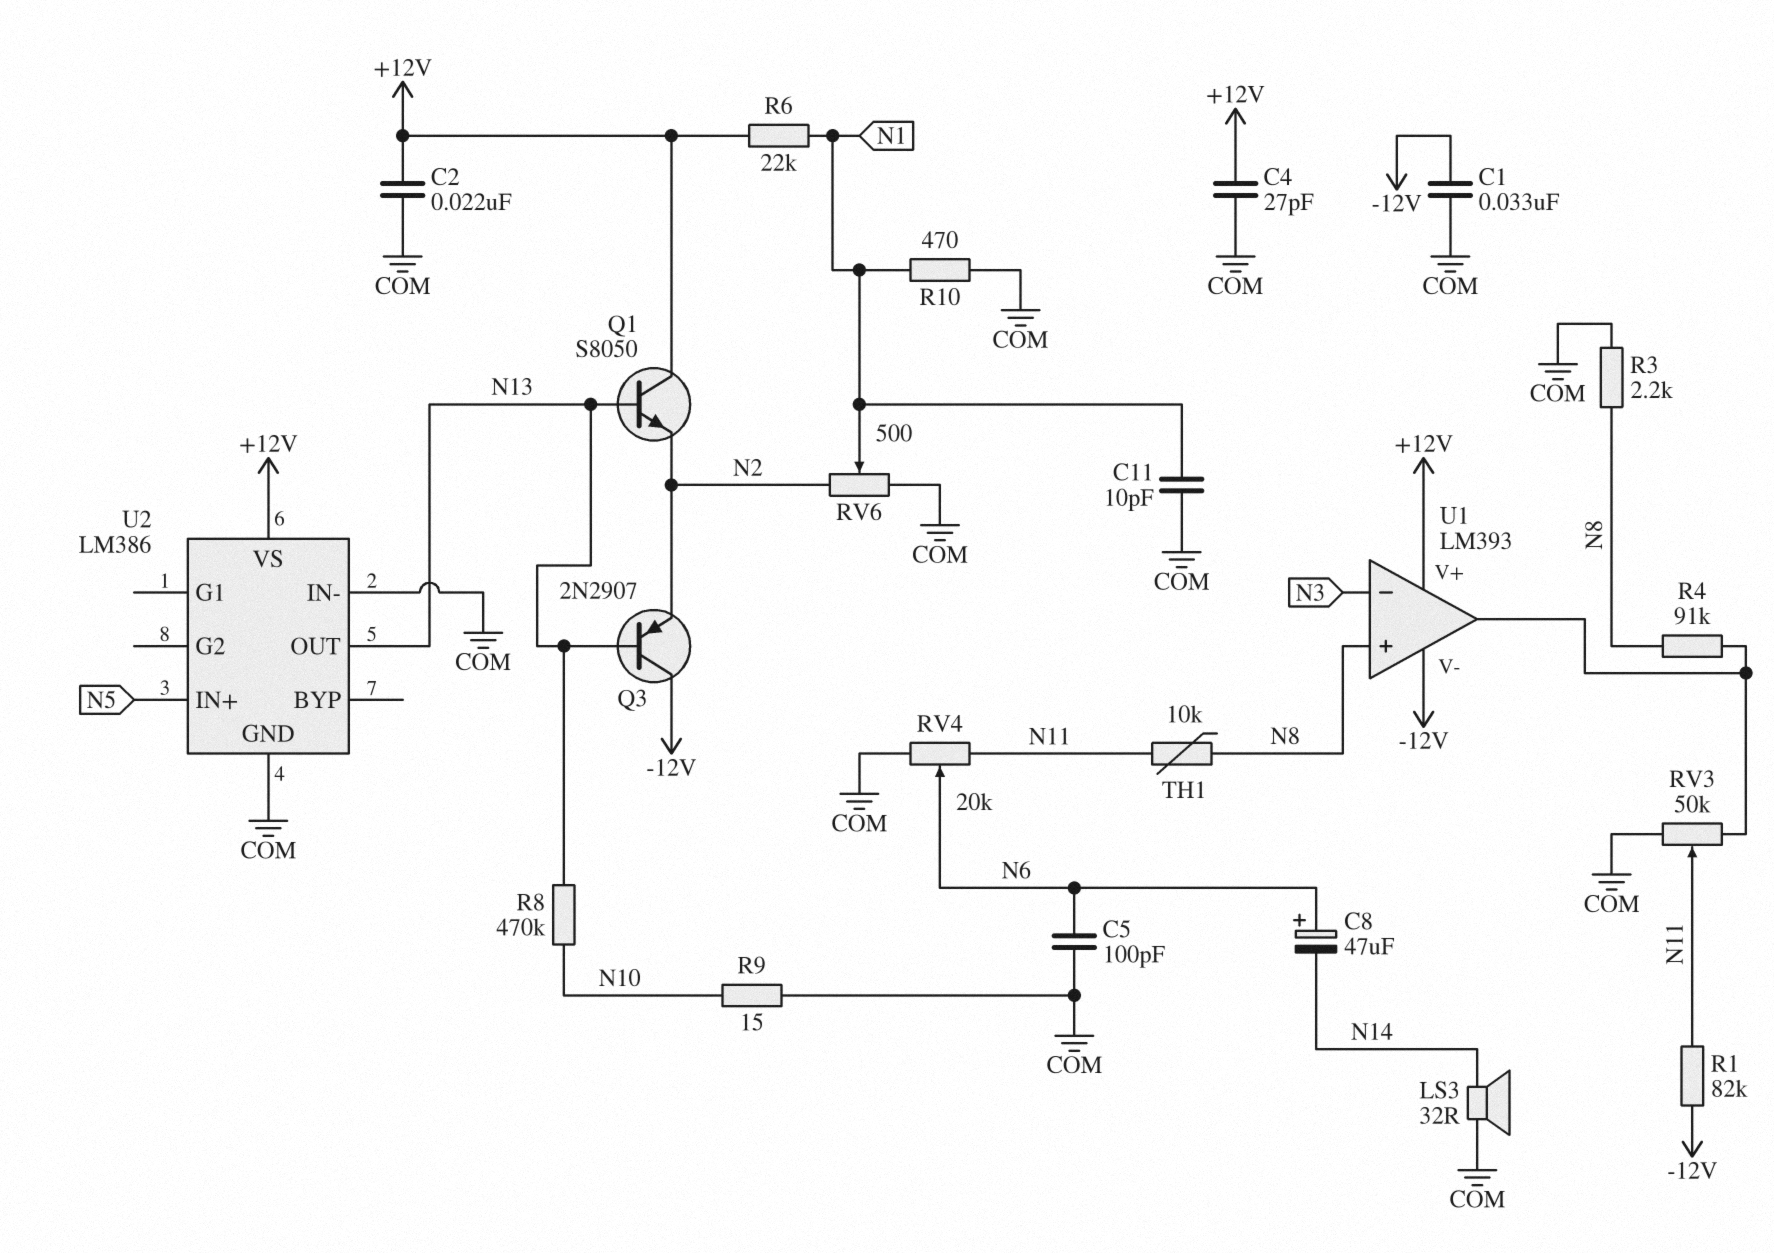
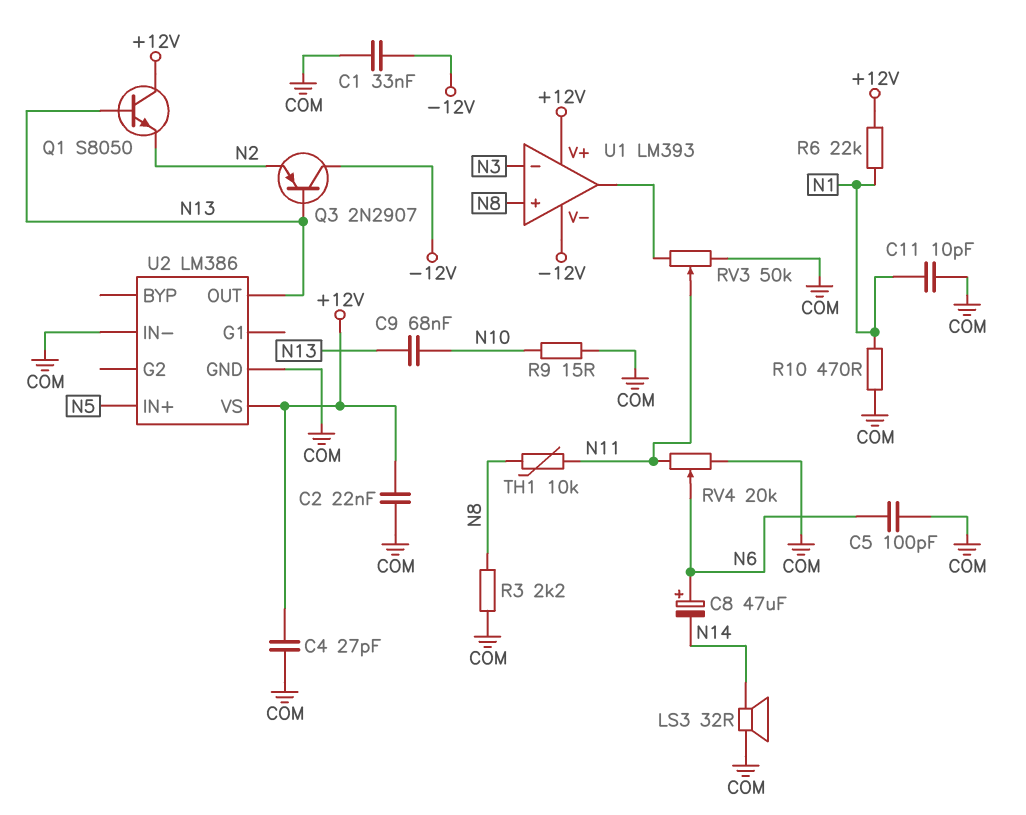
C9: none -> 68nF (N10, N13)
R1: 82k (-12V, N11) -> none
R4: 91k (N8, U1/out) -> none
R8: 470k (N10, N13) -> none
RV6: 500 (COM, N2, wiper N1) -> none

